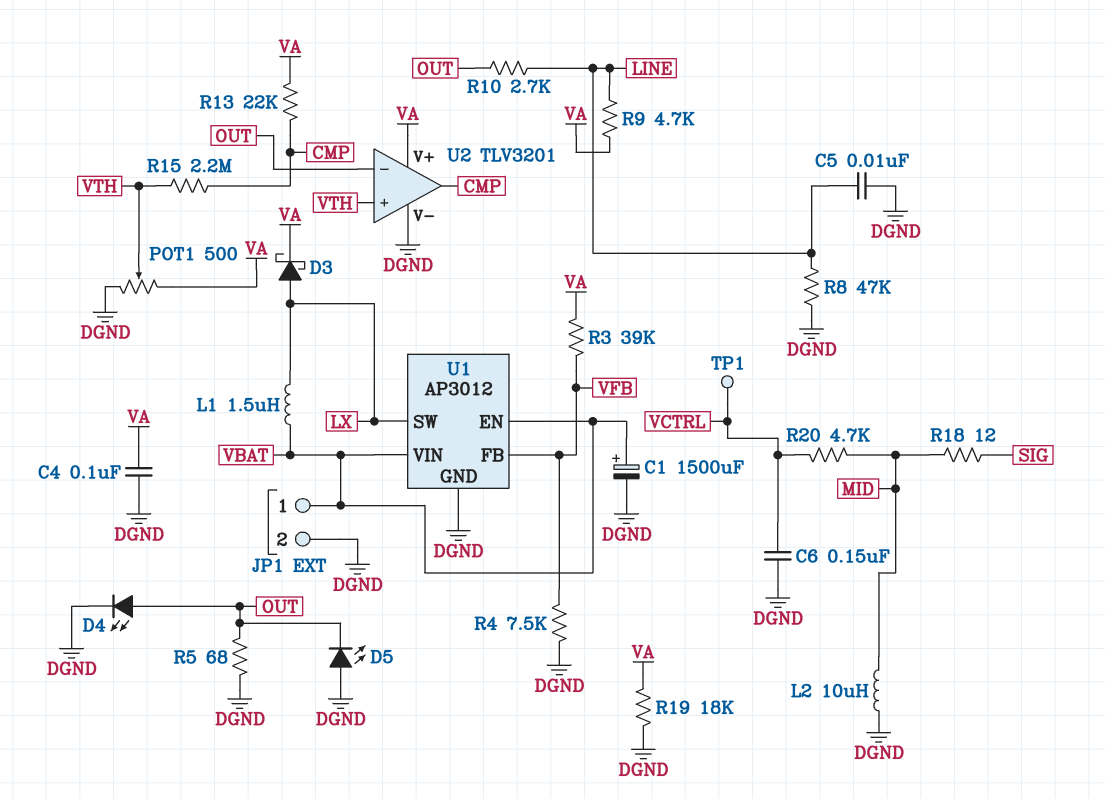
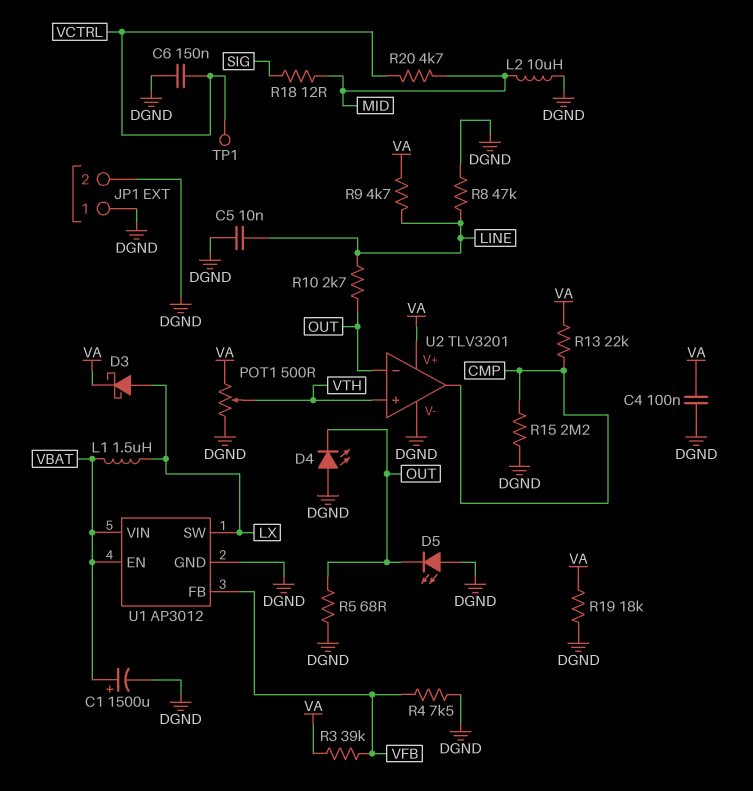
D4: LED (A OUT, K DGND) -> LED (A DGND, K OUT)
JP1 pin 1: VBAT -> DGND
R15: 2.2M (CMP, VTH) -> 2.2M (CMP, DGND)

